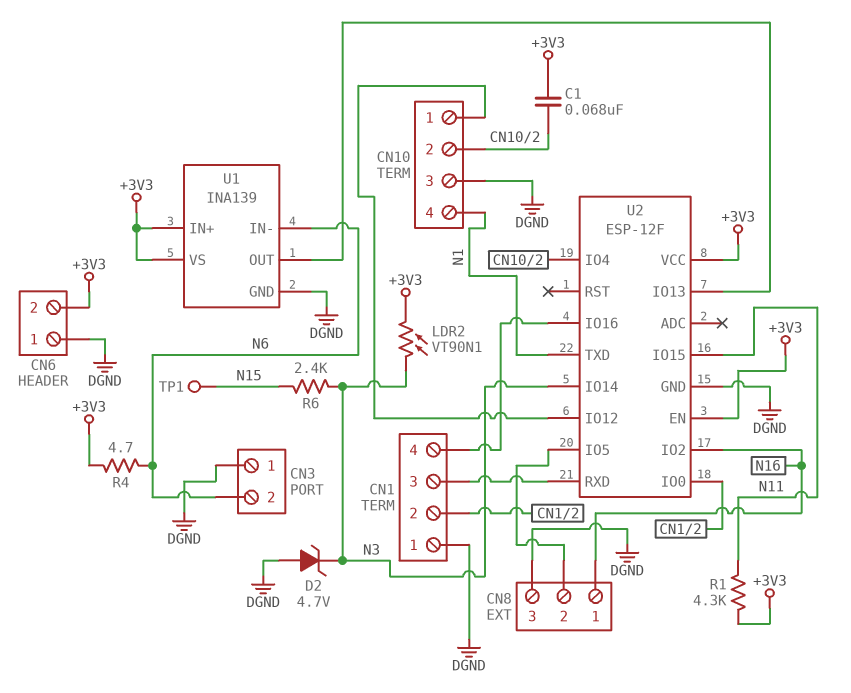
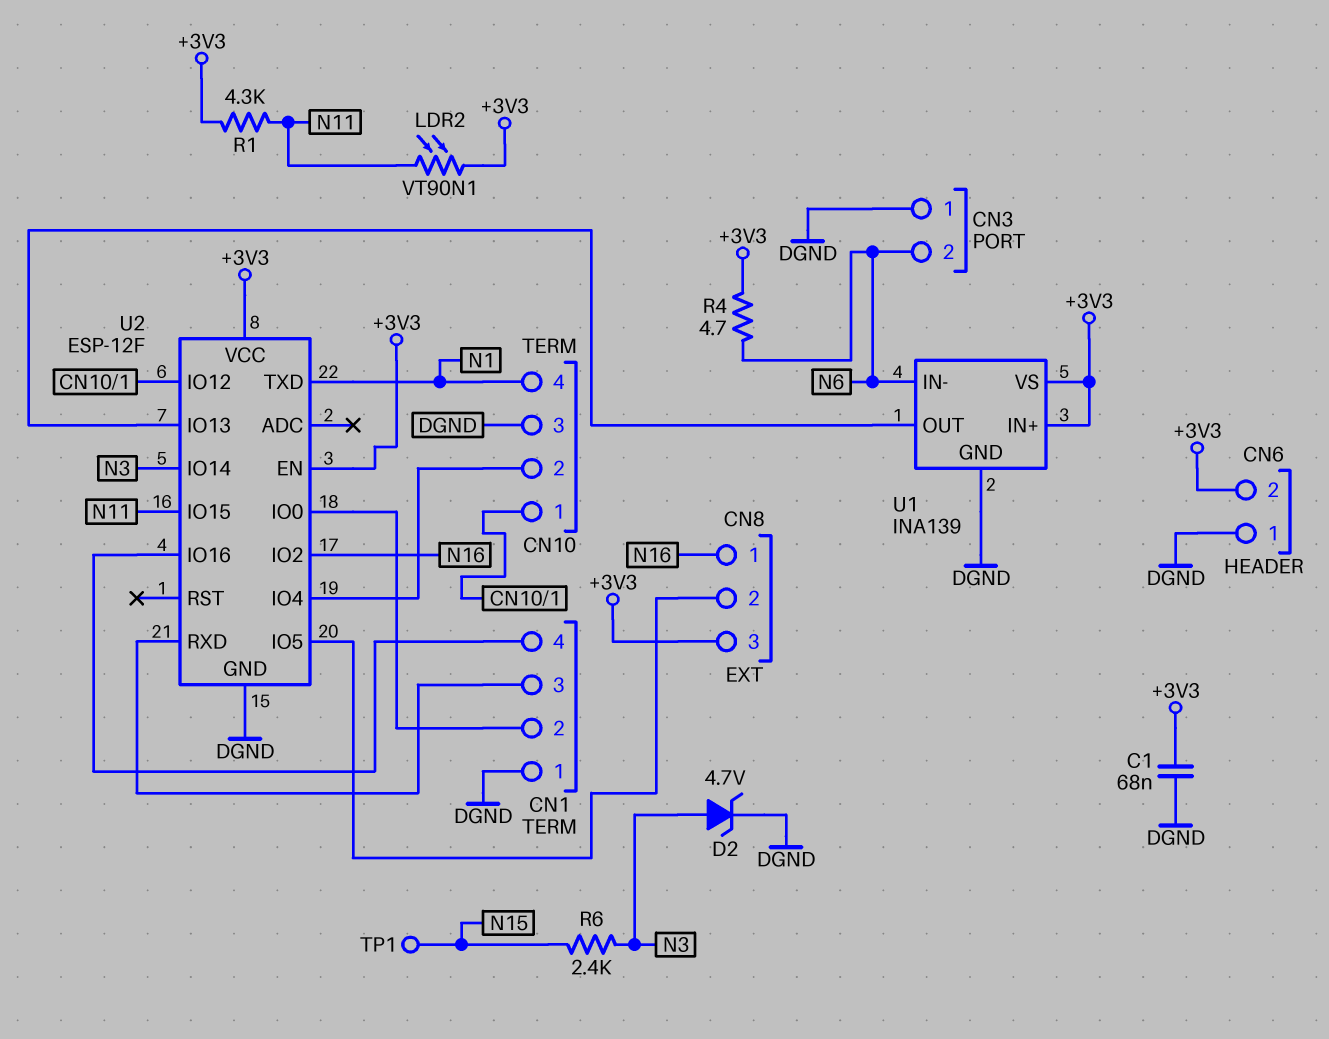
C1: 68nF (+3V3, CN10/2) -> 68nF (+3V3, DGND)
CN8 pin 3: DGND -> +3V3
D2: zener 4.7V (A DGND, K N3) -> zener 4.7V (A N3, K DGND)
LDR2: VT90N1 (+3V3, N3) -> VT90N1 (+3V3, N11)

